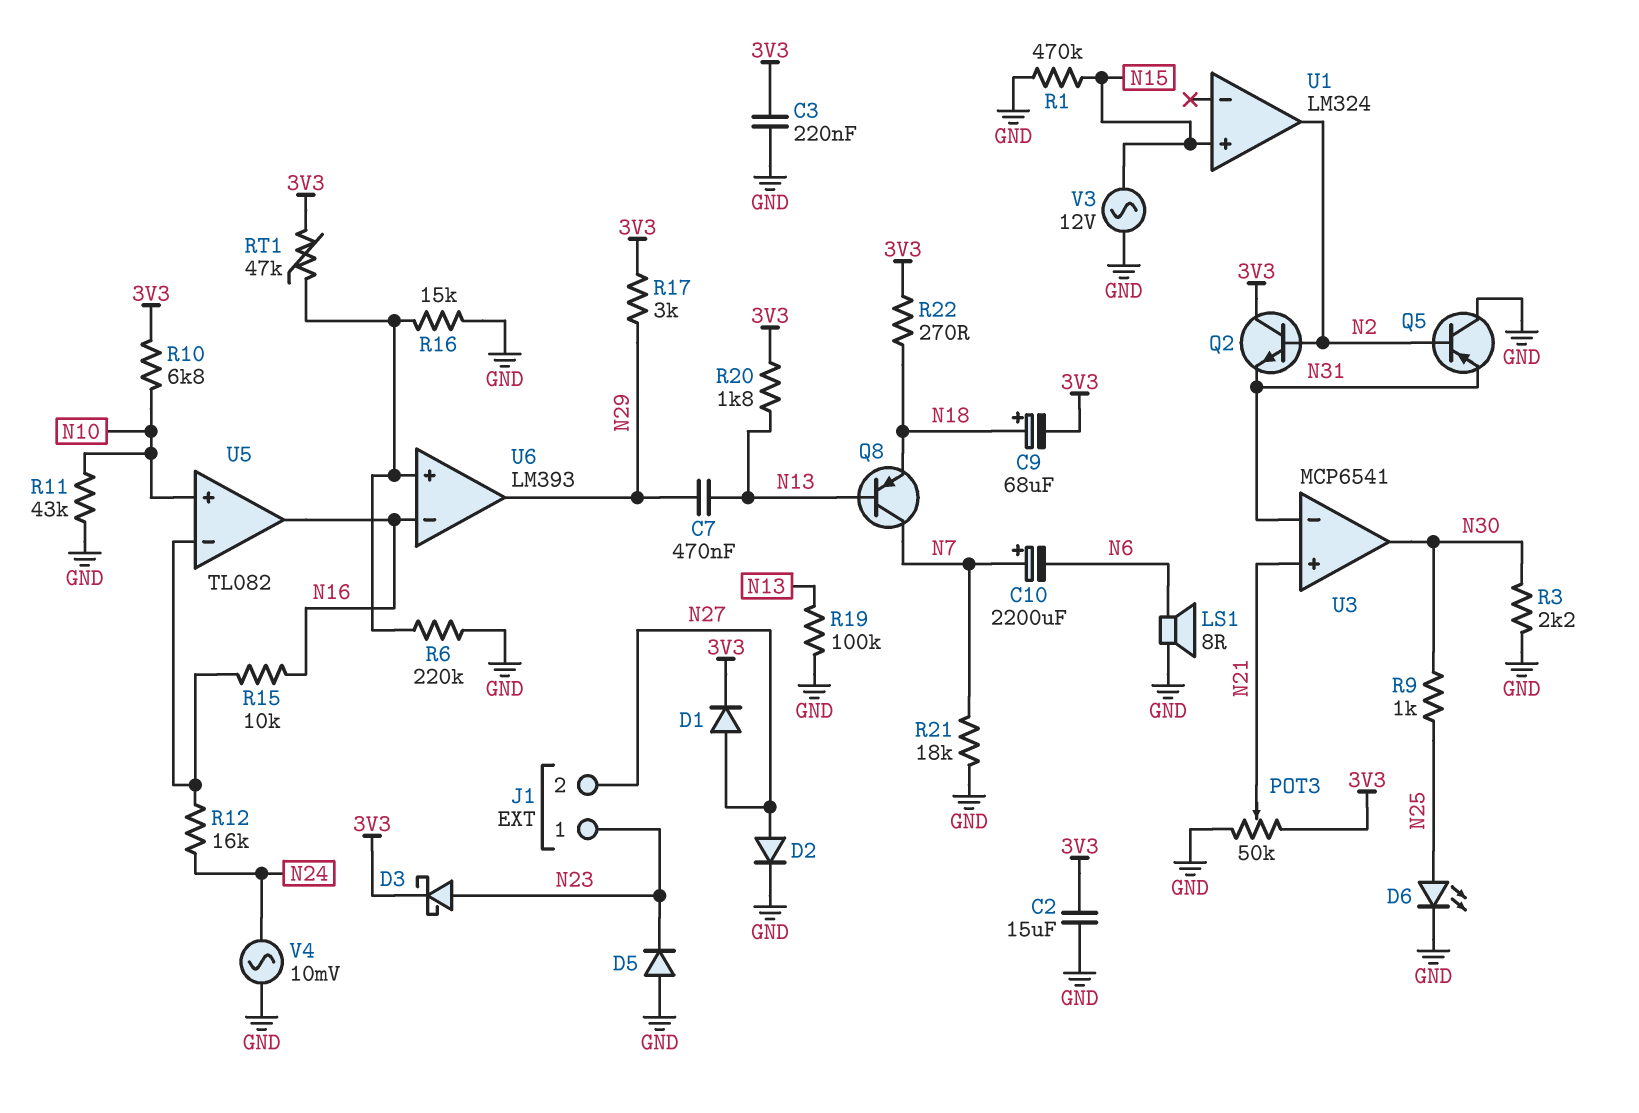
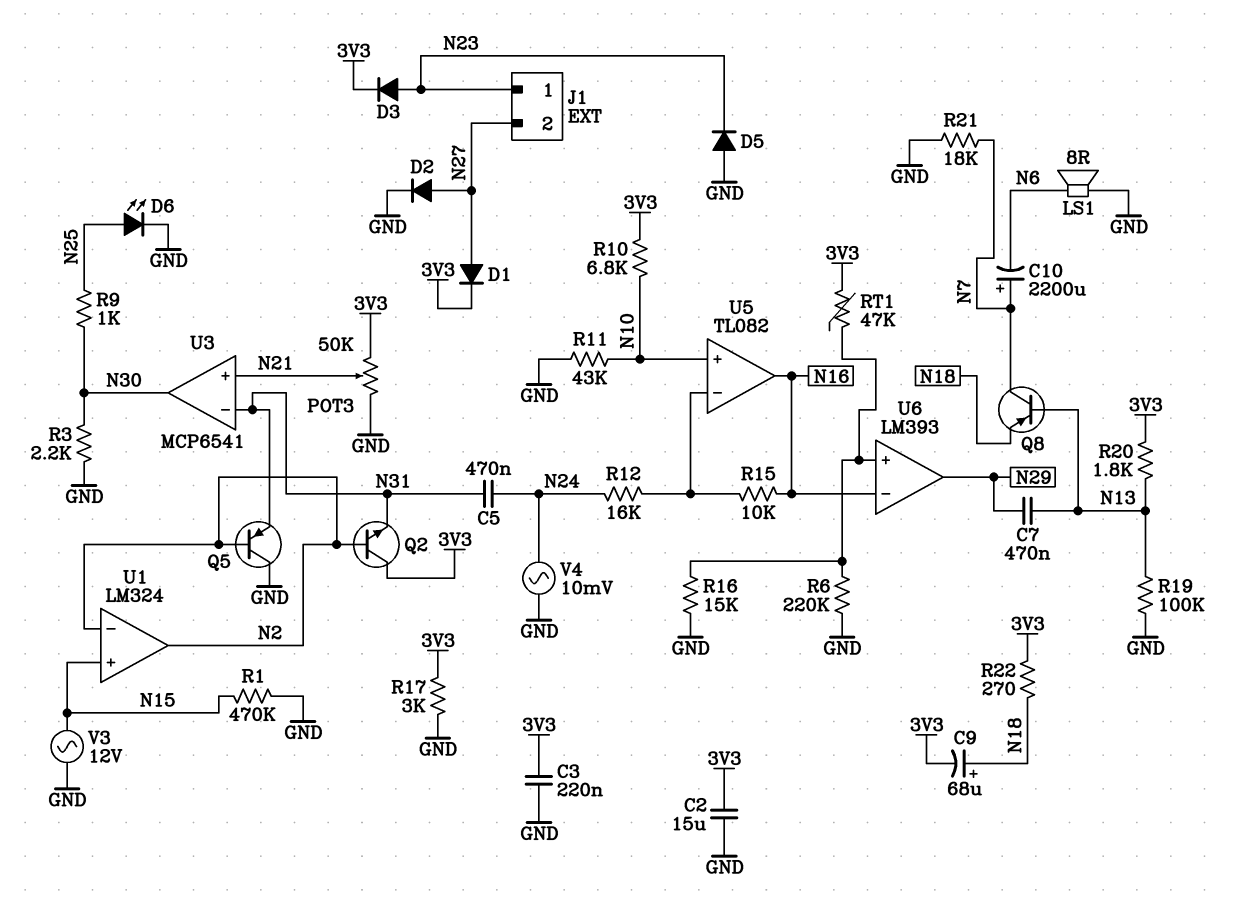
C5: none -> 470nF (N24, N31)
D3: schottky (A N23, K 3V3) -> diode (A N23, K 3V3)
R17: 3k (3V3, N29) -> 3k (3V3, GND)
U1 pin in-: none -> N2

